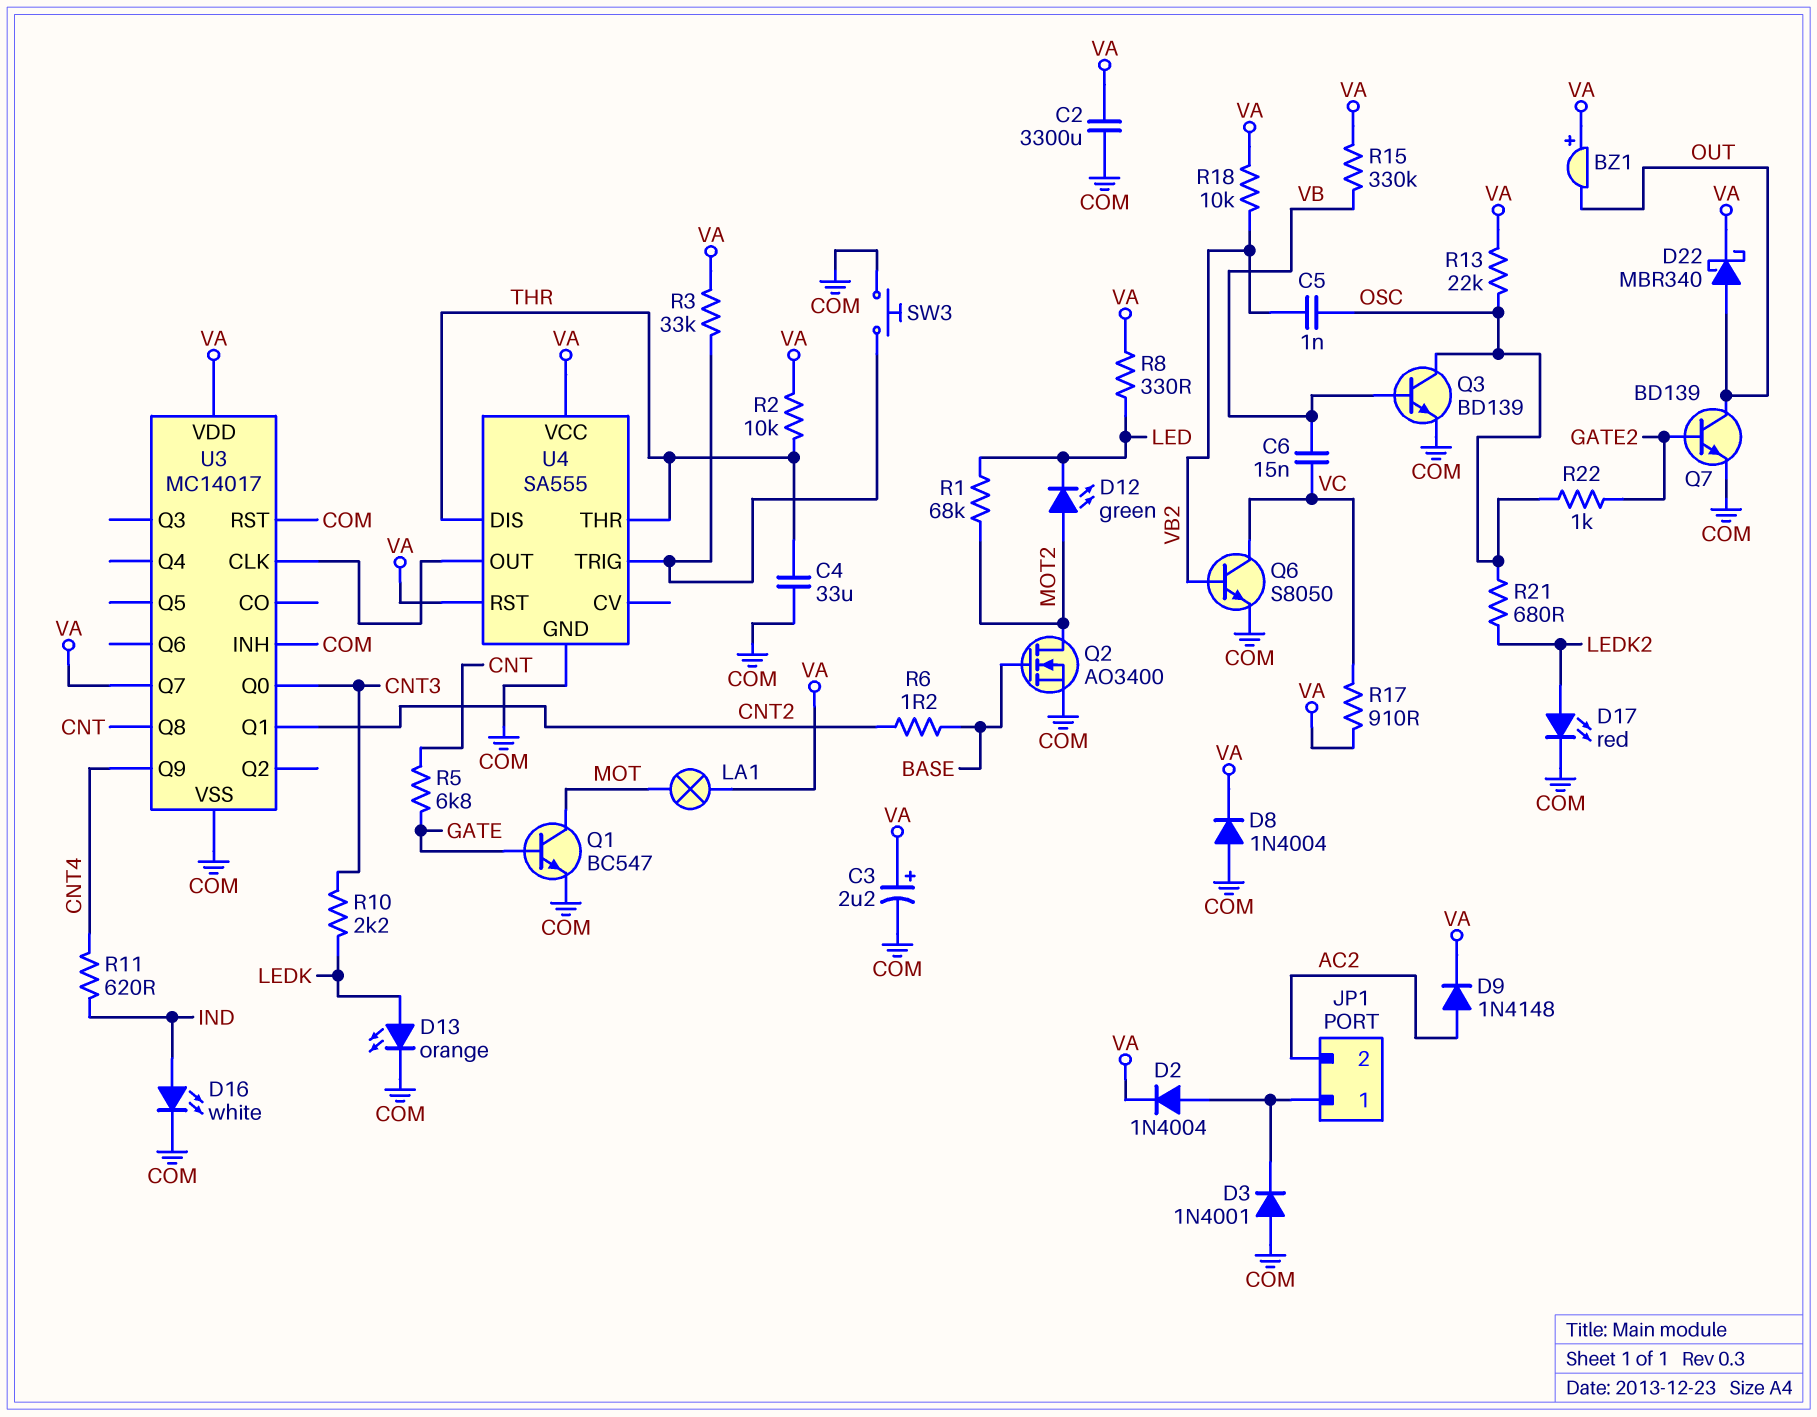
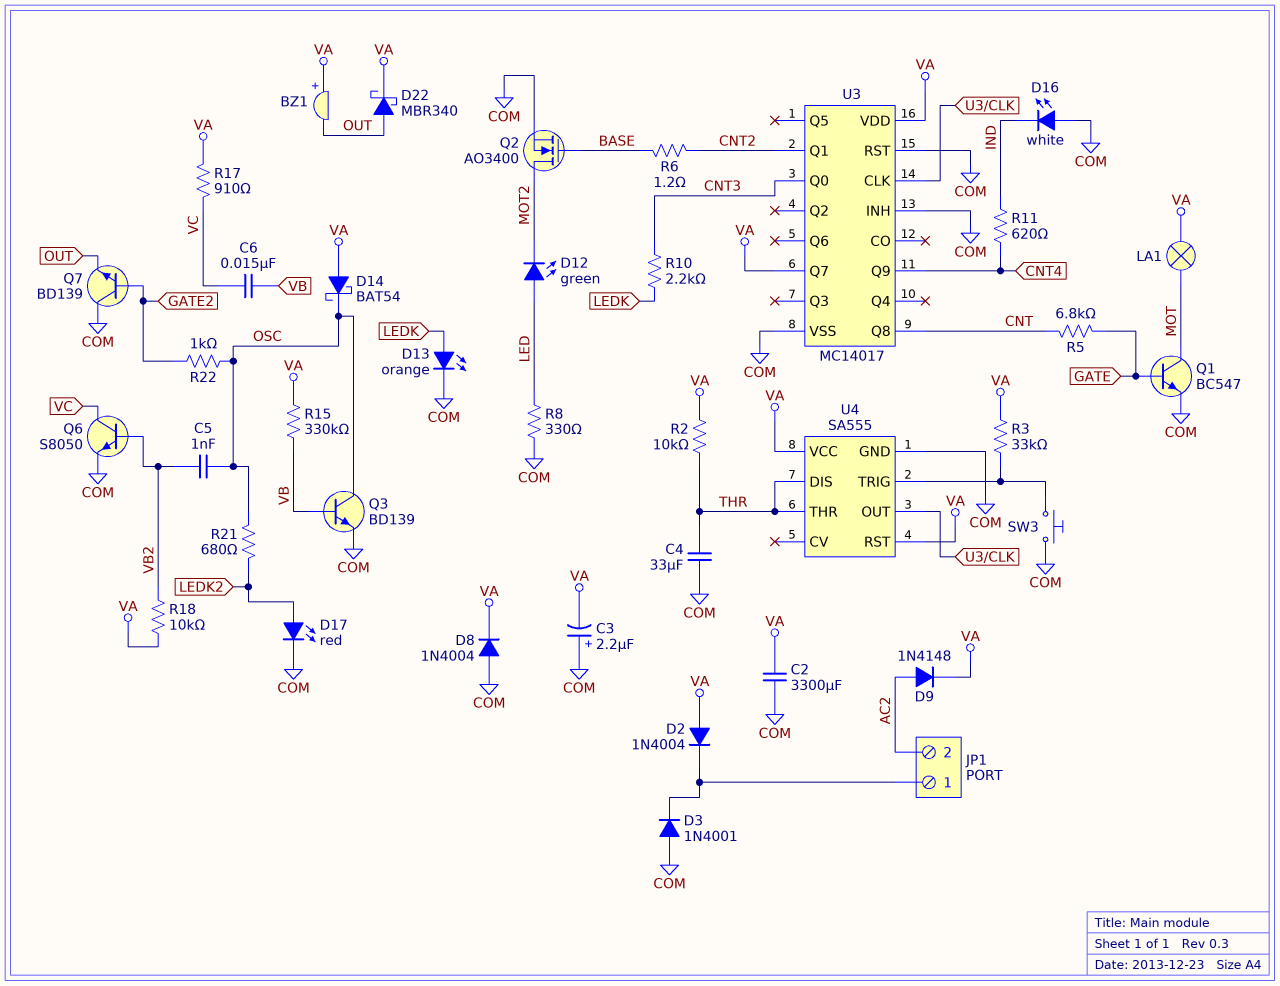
C3: 2.2uF (plus VA, minus COM) -> 2.2uF (plus COM, minus VA)
D2: diode 1N4004 (A JP1/1, K VA) -> diode 1N4004 (A VA, K JP1/1)
D12: LED green (A MOT2, K LED) -> LED green (A LED, K MOT2)
D14: none -> schottky BAT54 (A VA, K OSC)
D16: LED white (A IND, K COM) -> LED white (A COM, K IND)
Q7: NPN BD139 (B GATE2, C OUT, E COM) -> NPN BD139 (B GATE2, C COM, E OUT)
R1: 68k (LED, MOT2) -> none
R8: 330 (LED, VA) -> 330 (COM, LED)
R13: 22k (OSC, VA) -> none

